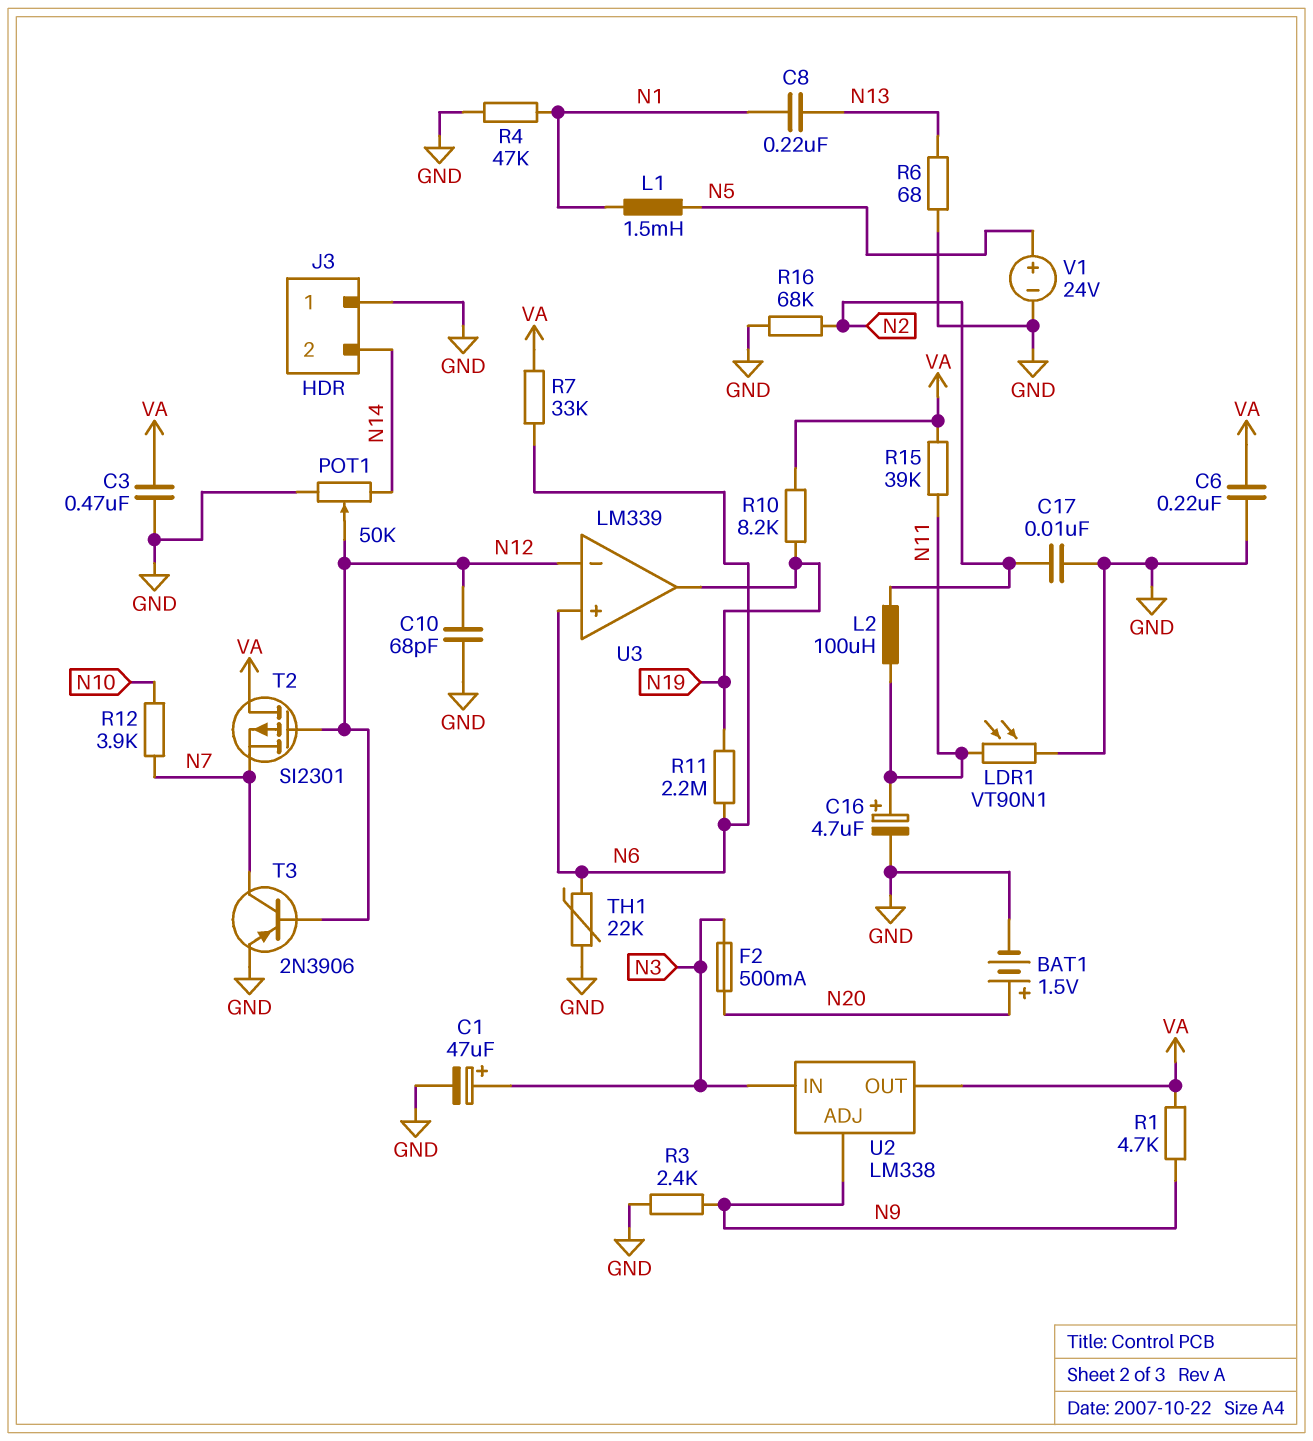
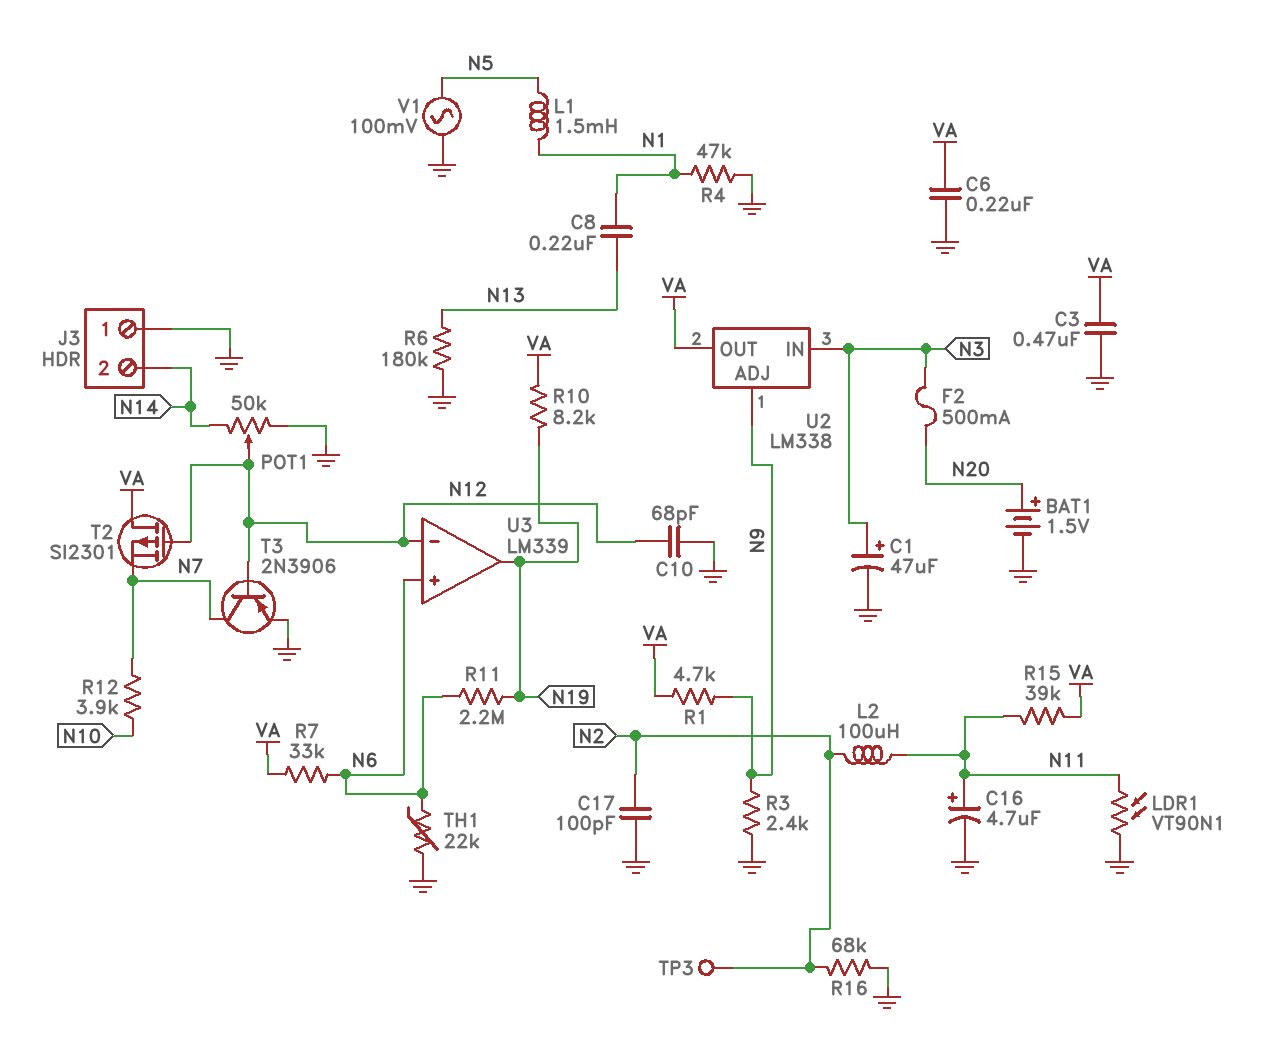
C17: 10nF (GND, N2) -> 100pF (GND, N2)
R6: 68 (GND, N13) -> 180k (GND, N13)
TP3: none -> test point (N2)
V1: 24V (plus N5, minus GND) -> AC 100mV (GND, N5)

